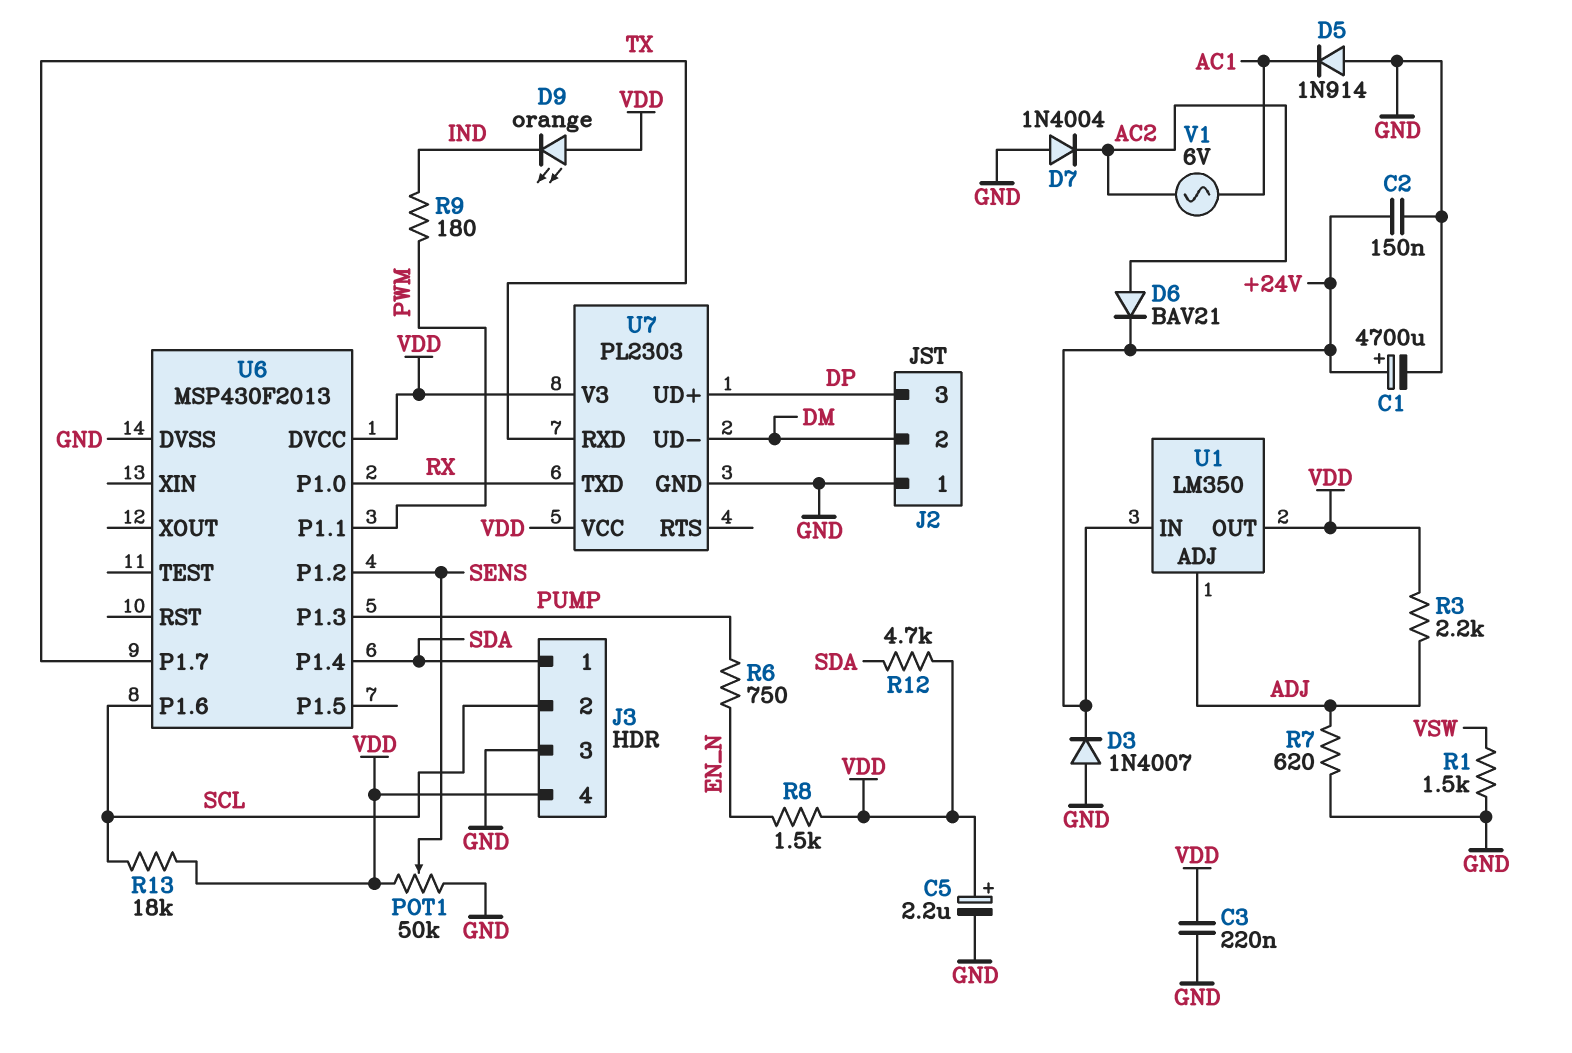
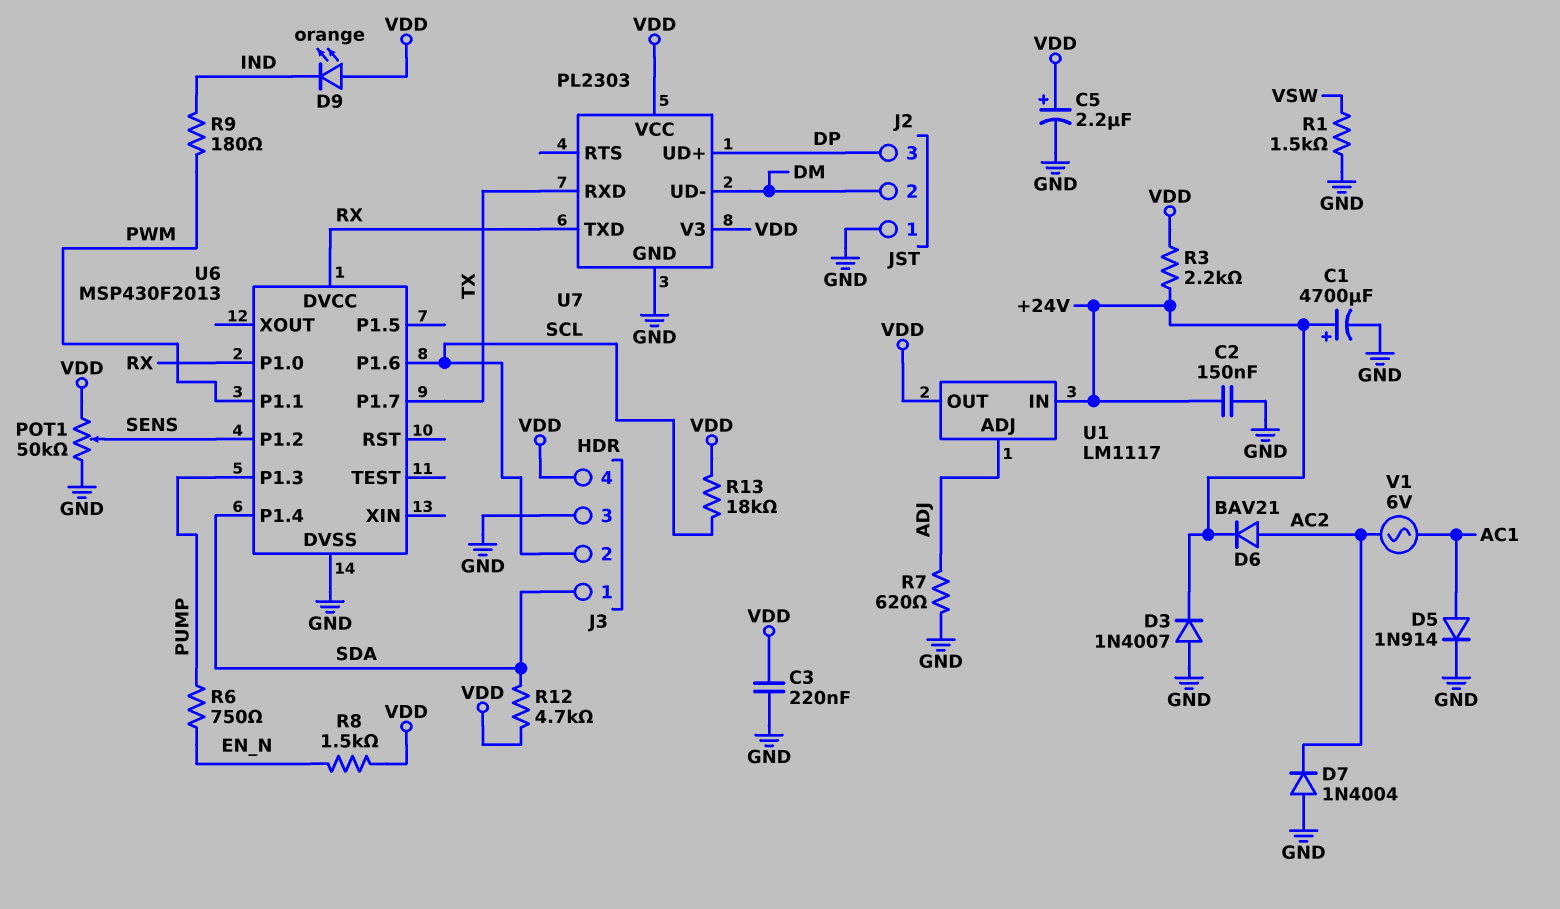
D5: diode 1N914 (A GND, K AC1) -> diode 1N914 (A AC1, K GND)
R3: 2.2k (ADJ, VDD) -> 2.2k (+24V, VDD)
U1: LM350 -> LM1117
U6 pin DVCC: VDD -> RX

